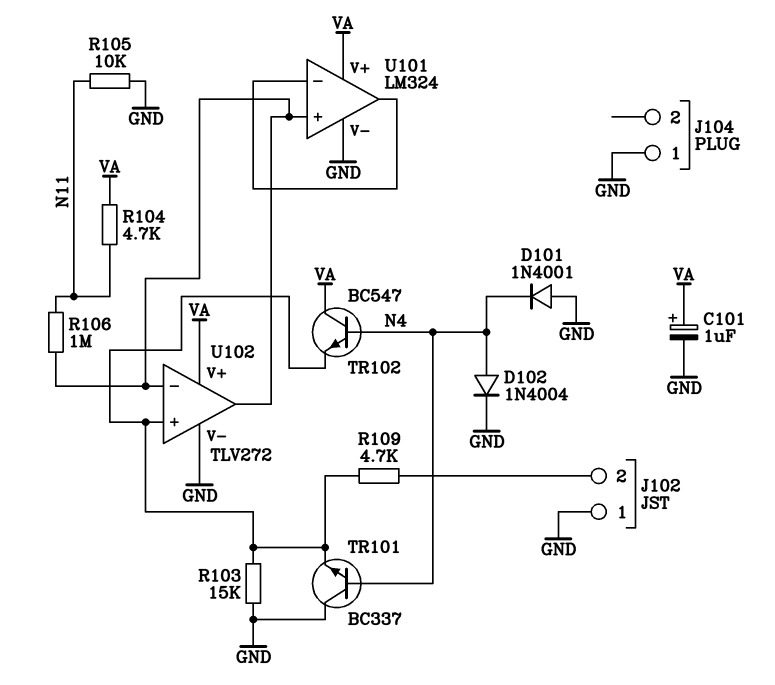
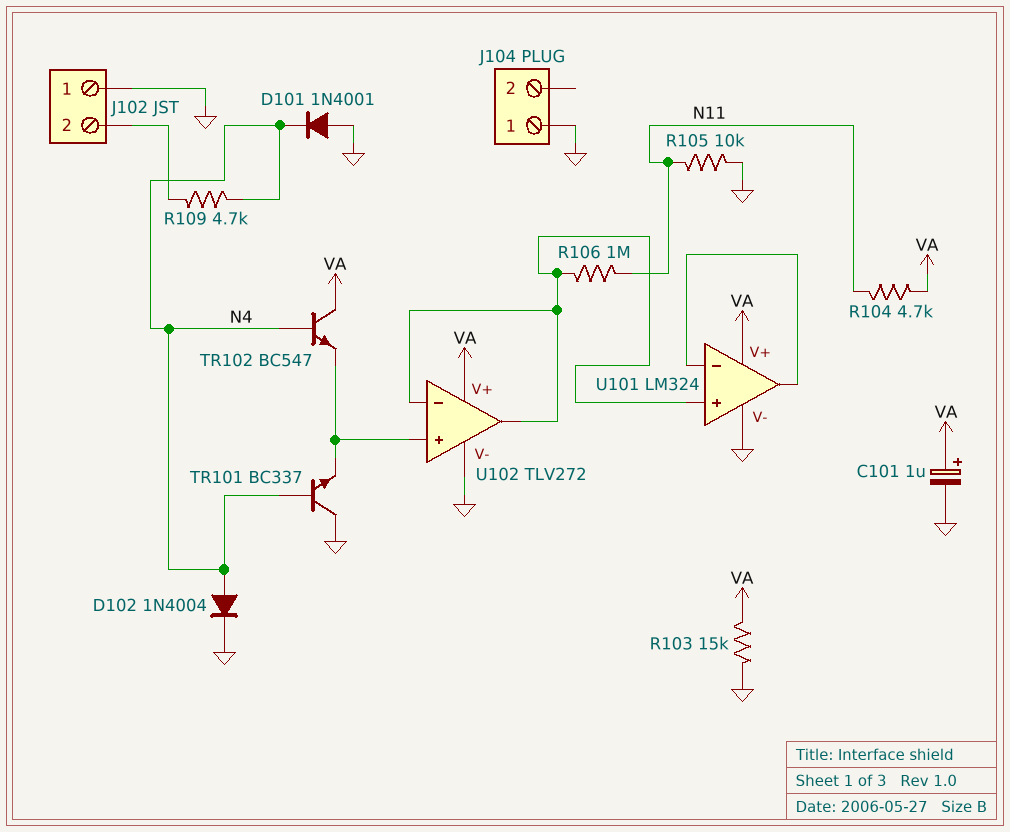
R103: 15k (GND, U102/in+) -> 15k (GND, VA)
R109: 4.7k (J102/2, U102/in+) -> 4.7k (J102/2, N4)

